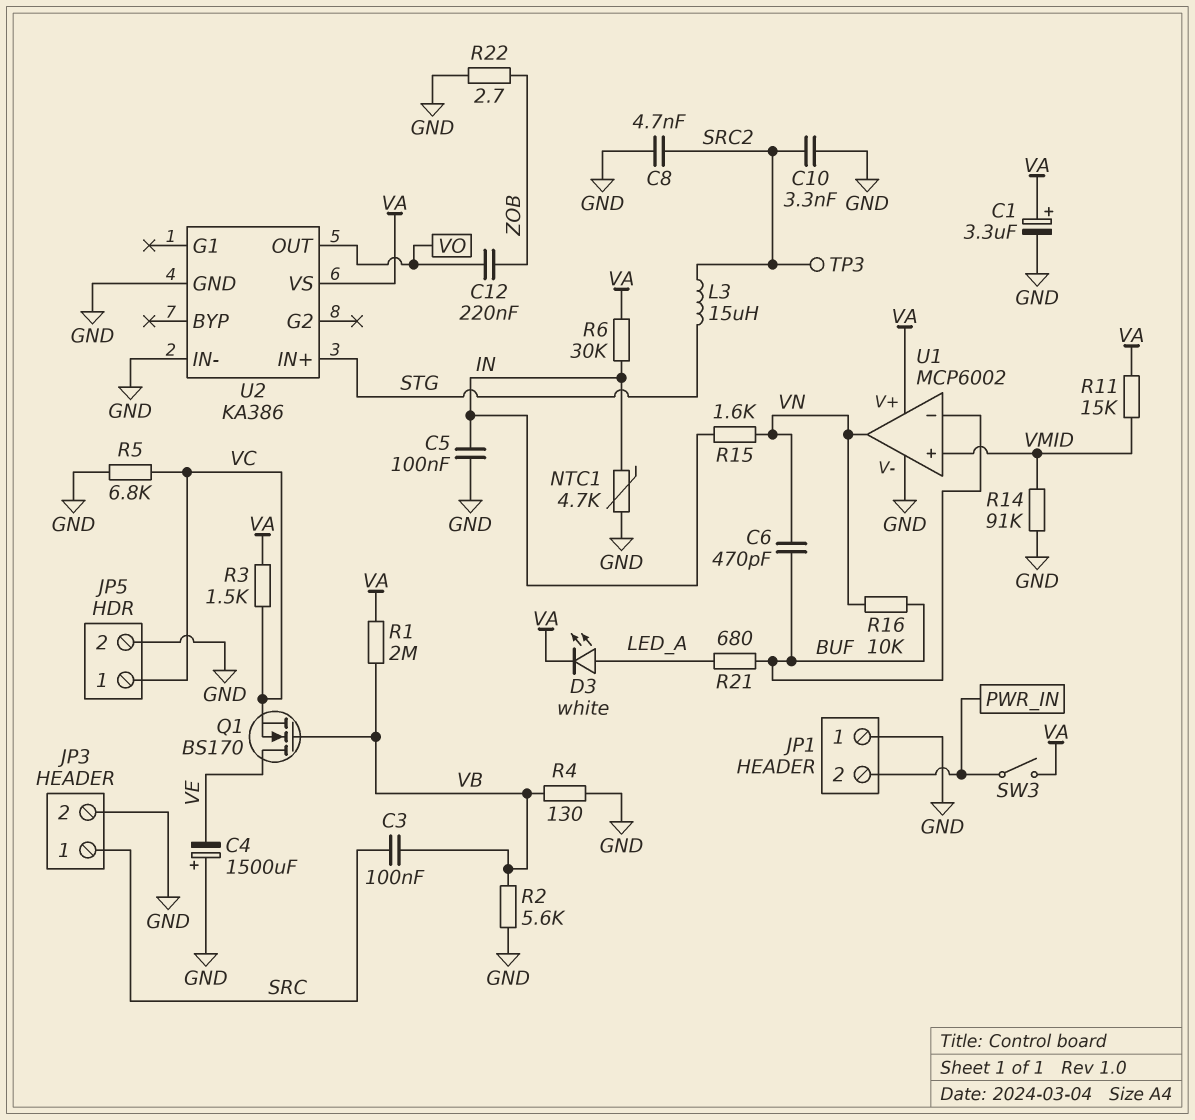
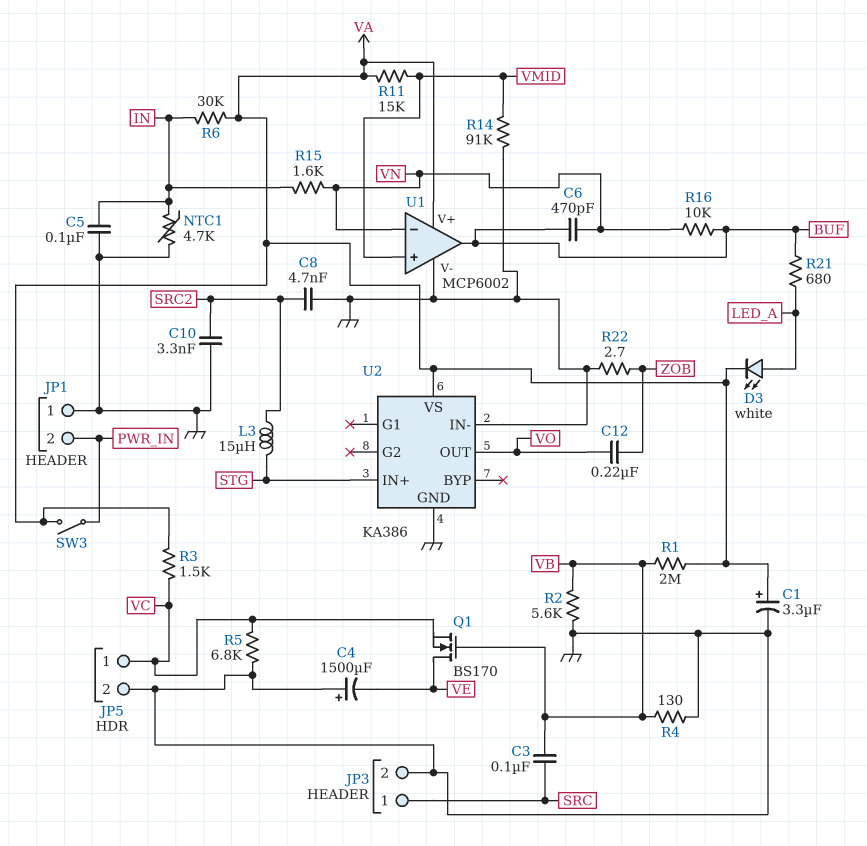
TP3: test point (SRC2) -> none
U1 pin in-: BUF -> VN
U1 pin out: VN -> BUF

